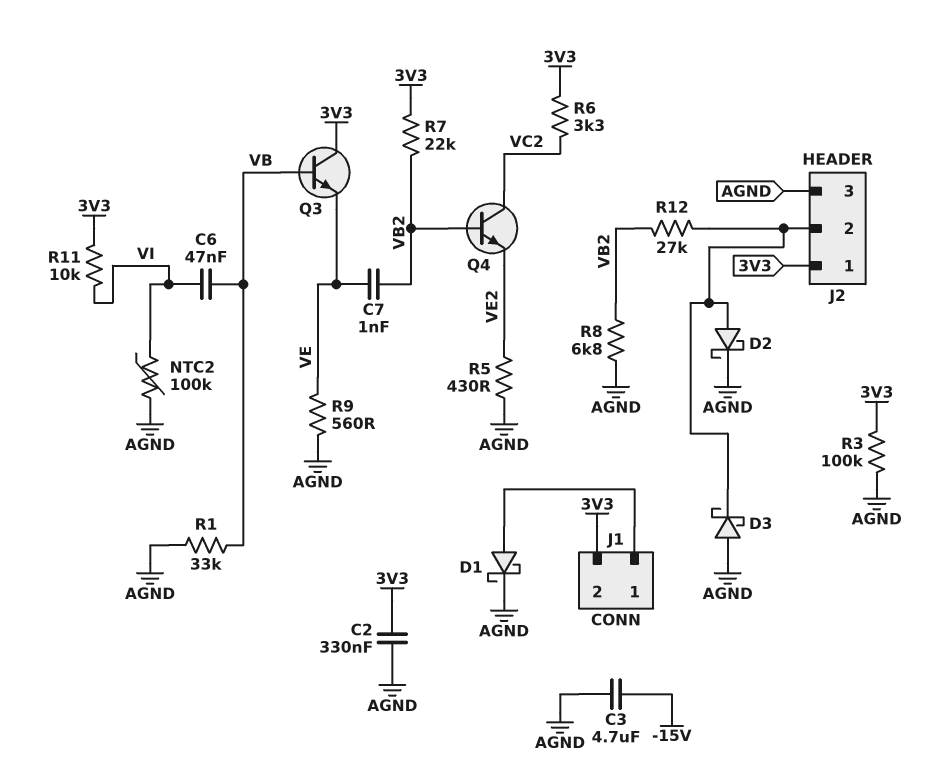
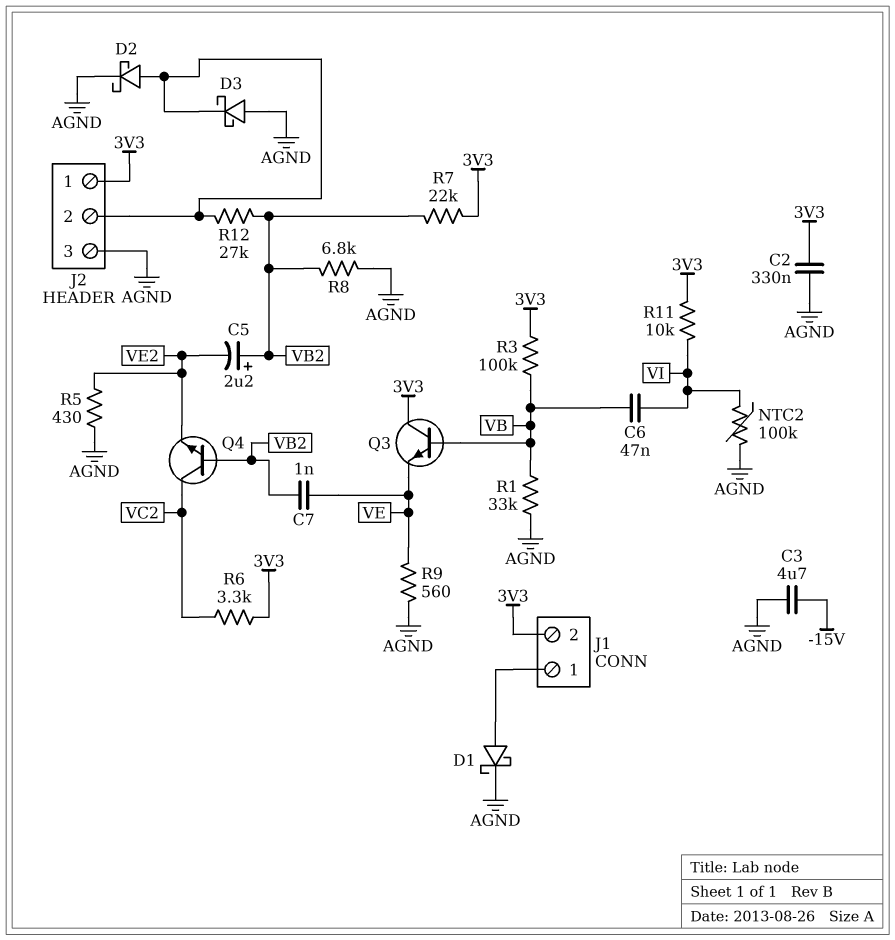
C5: none -> 2.2uF (plus VB2, minus VE2)
R3: 100k (3V3, AGND) -> 100k (3V3, VB)

